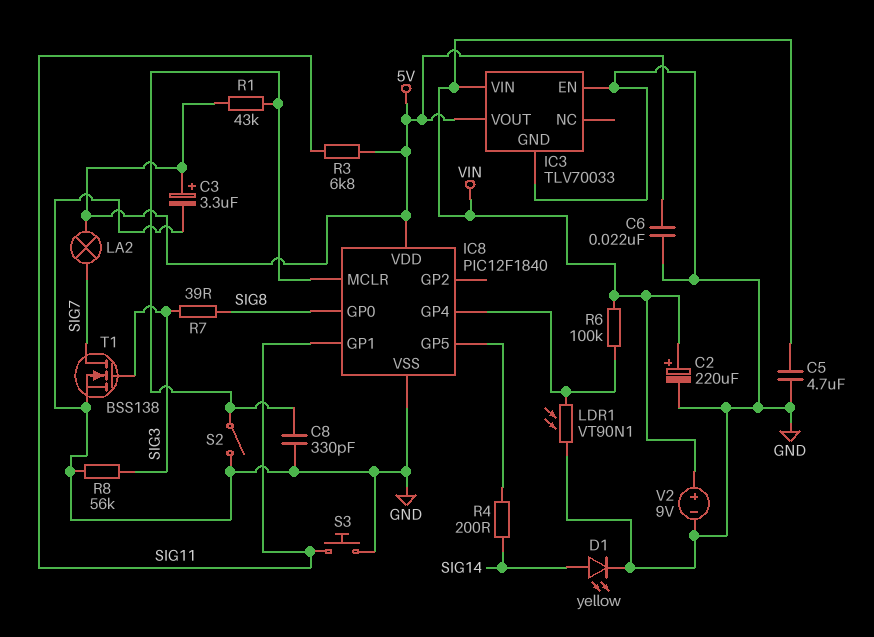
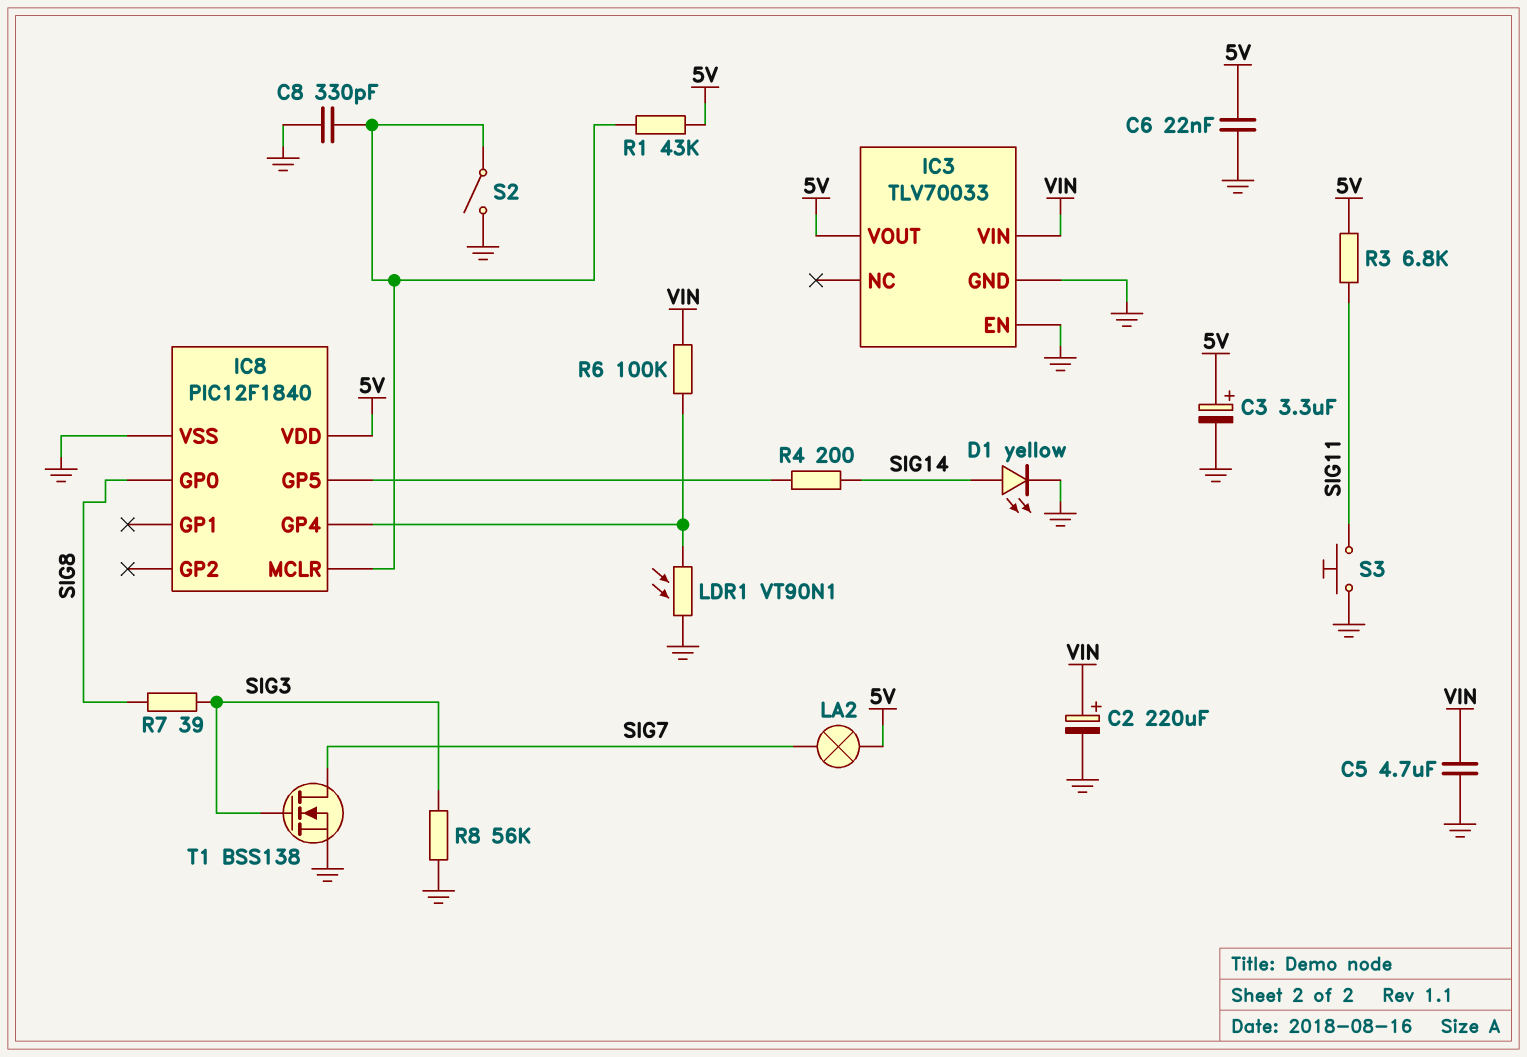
IC8 pin GP1: SIG11 -> none
V2: 9V (plus VIN, minus GND) -> none

